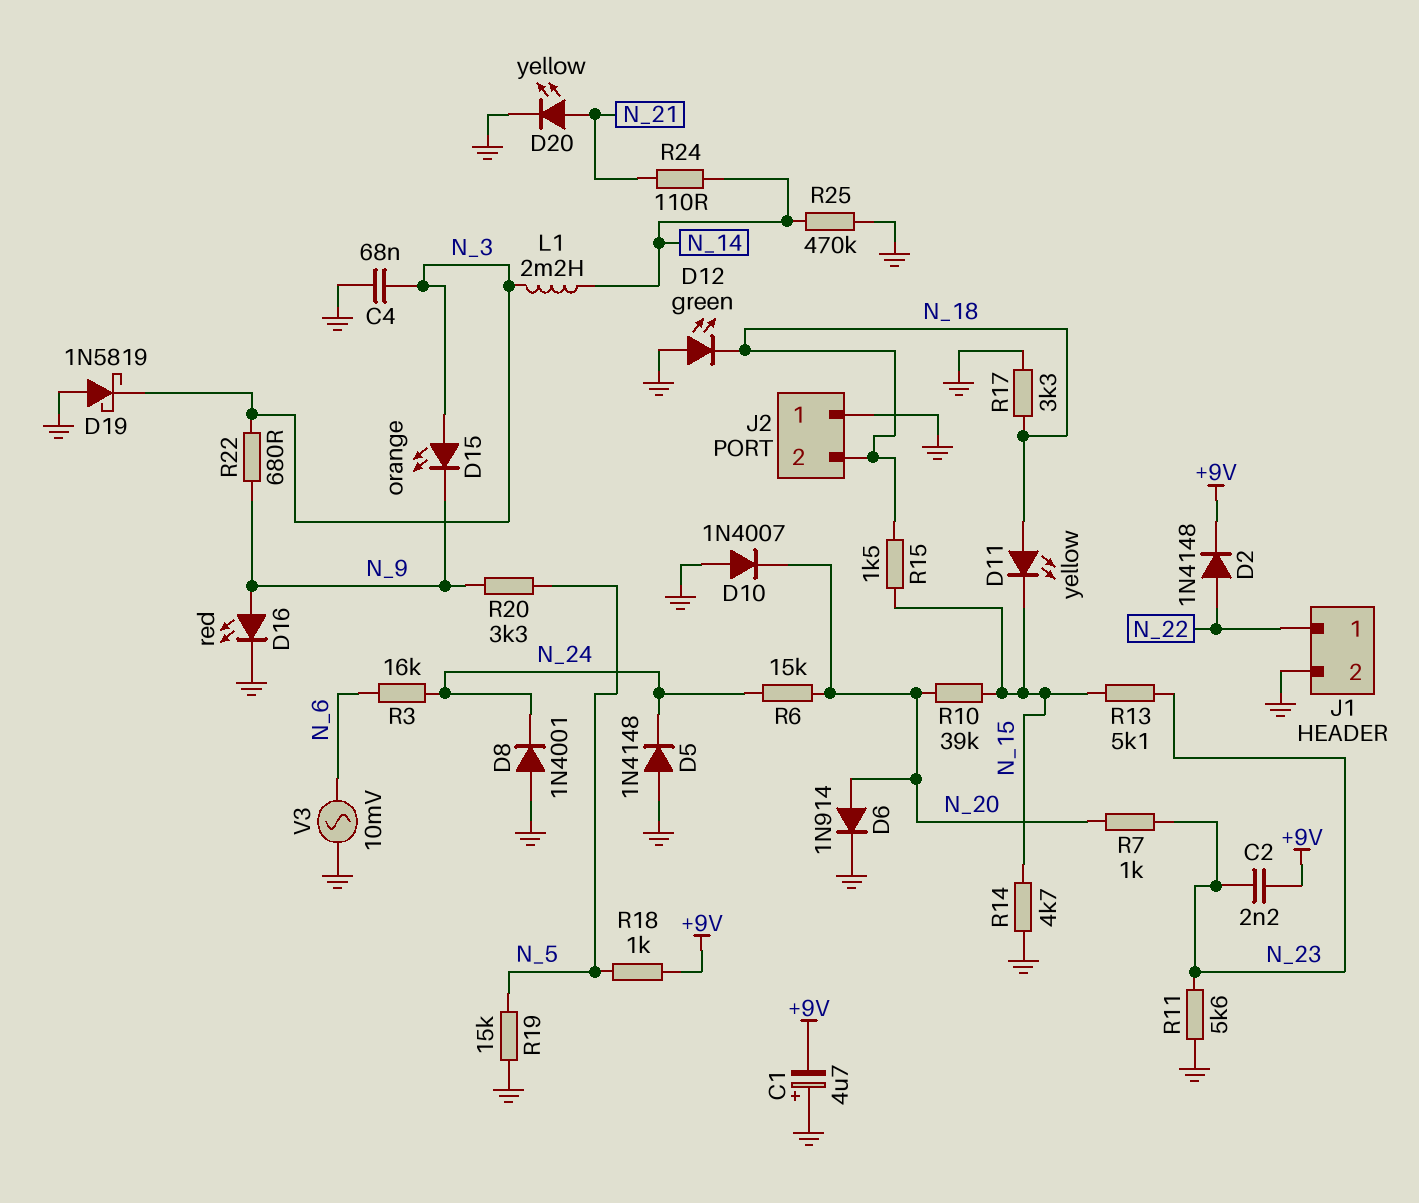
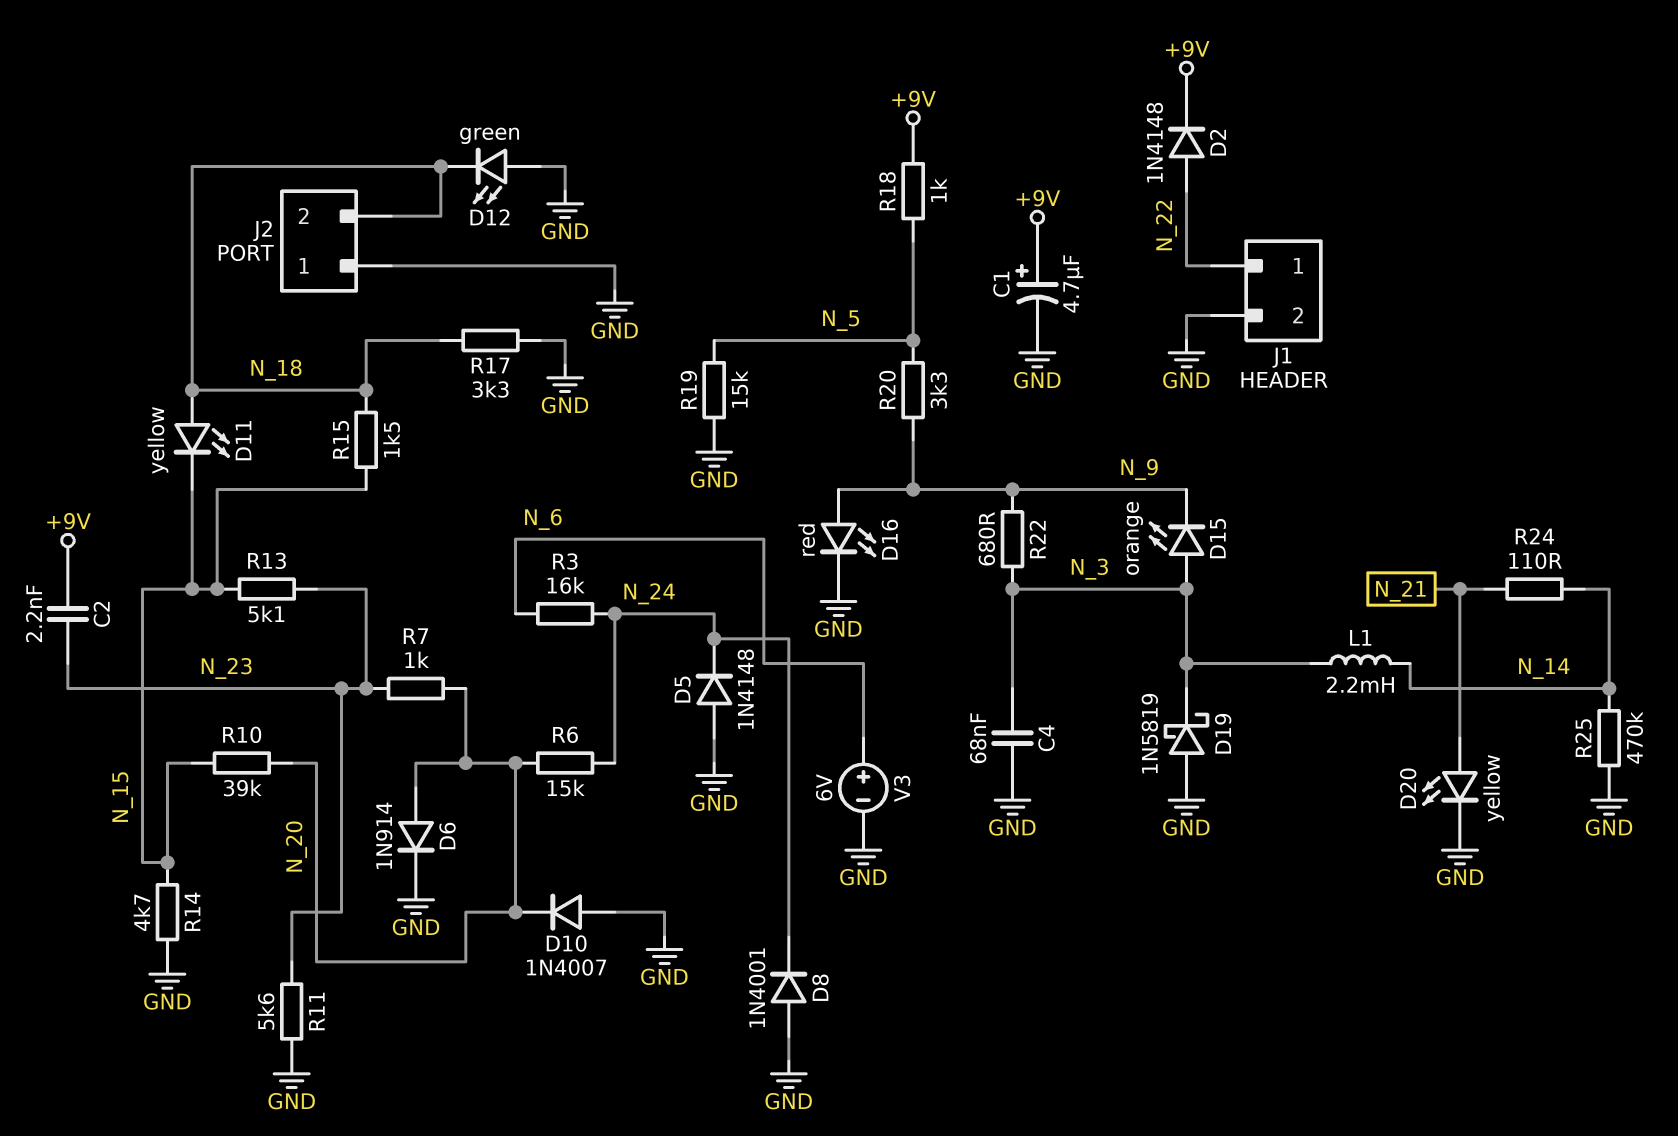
C1: 4.7uF (plus GND, minus +9V) -> 4.7uF (plus +9V, minus GND)
V3: AC 10mV (GND, N_6) -> 6V (plus N_6, minus GND)

